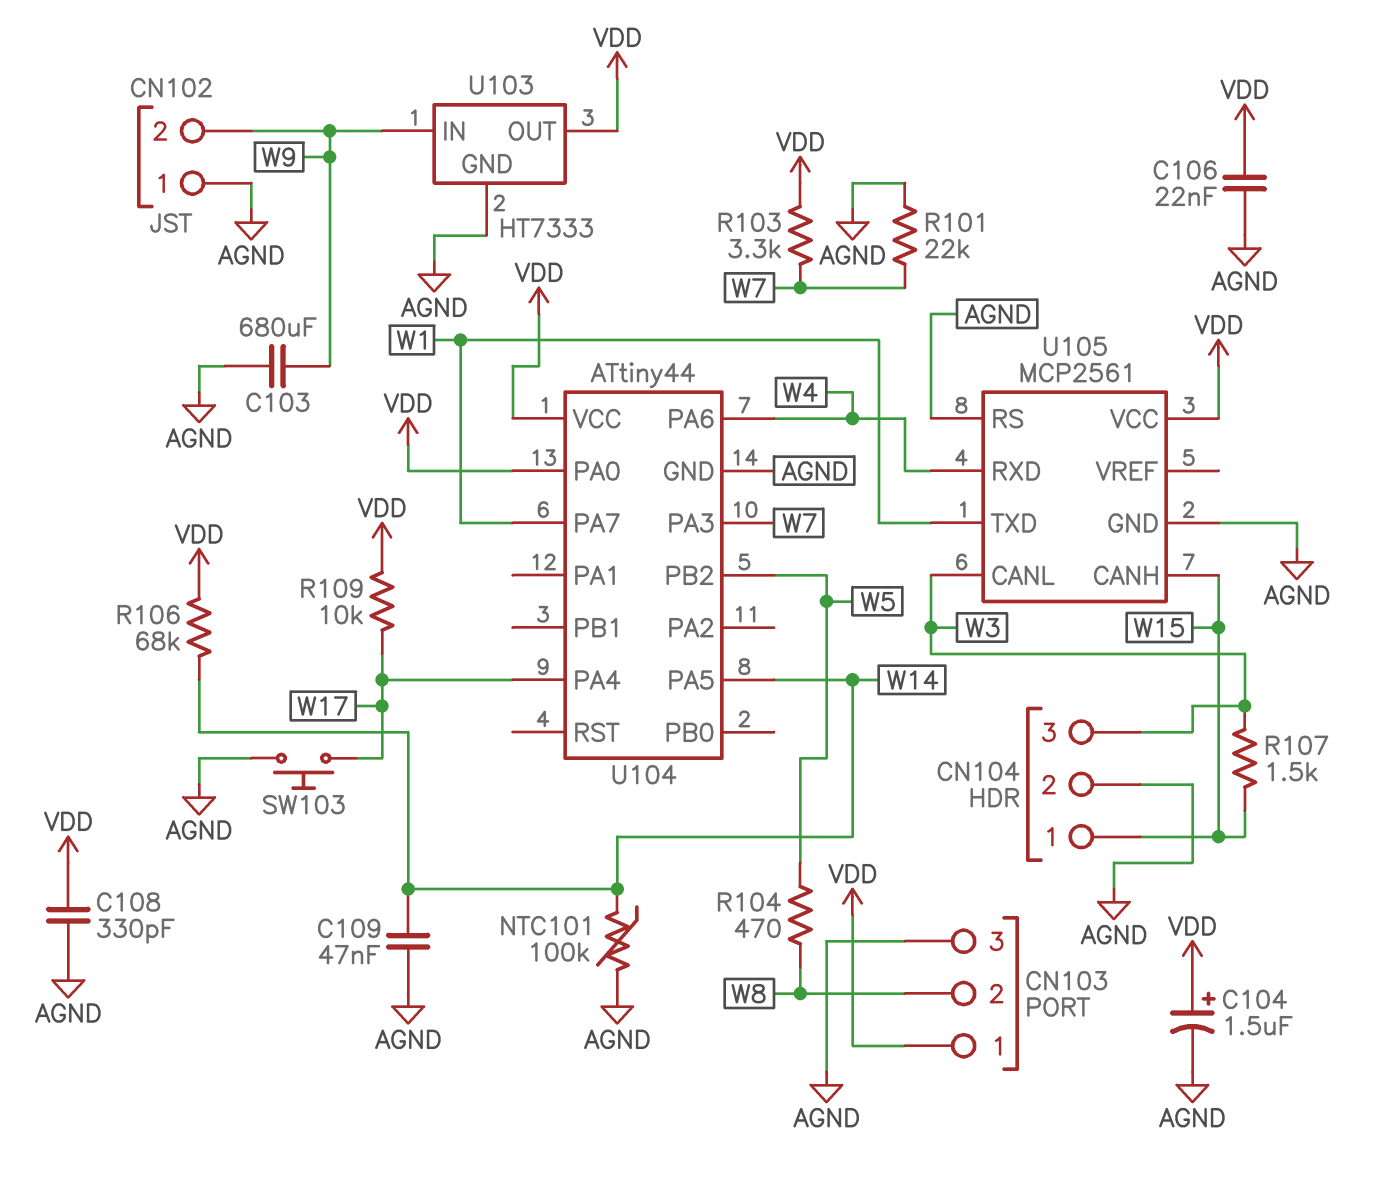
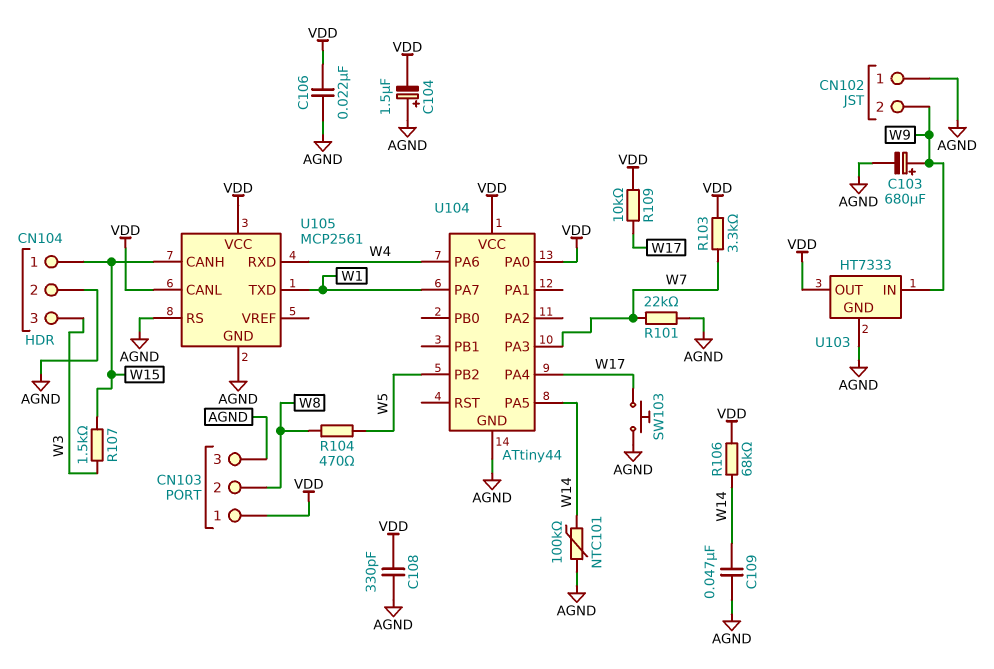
C103: 680uF (AGND, W9) -> 680uF (plus W9, minus AGND)
C104: 1.5uF (plus VDD, minus AGND) -> 1.5uF (plus AGND, minus VDD)
U105 pin CANL: W3 -> VDD

